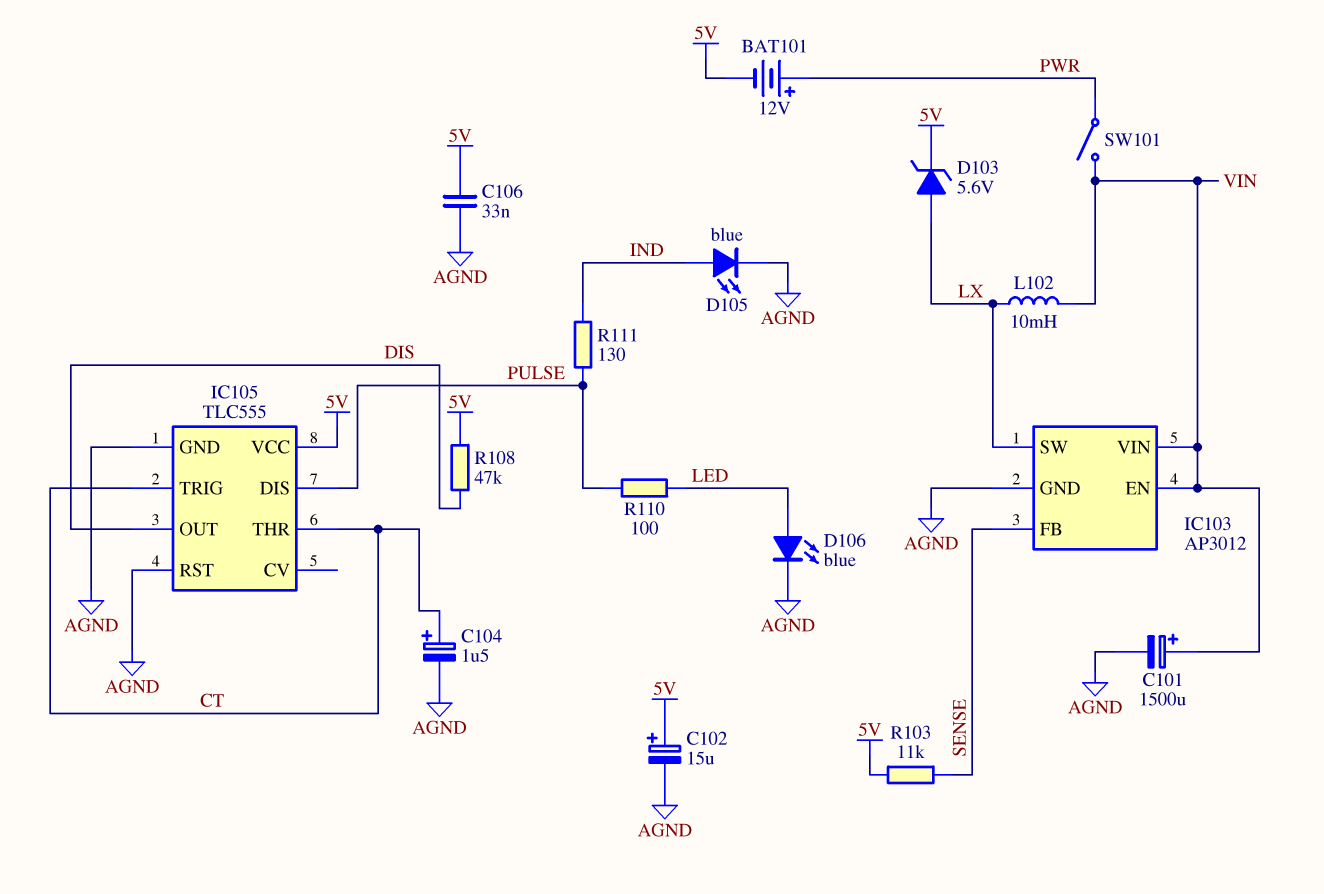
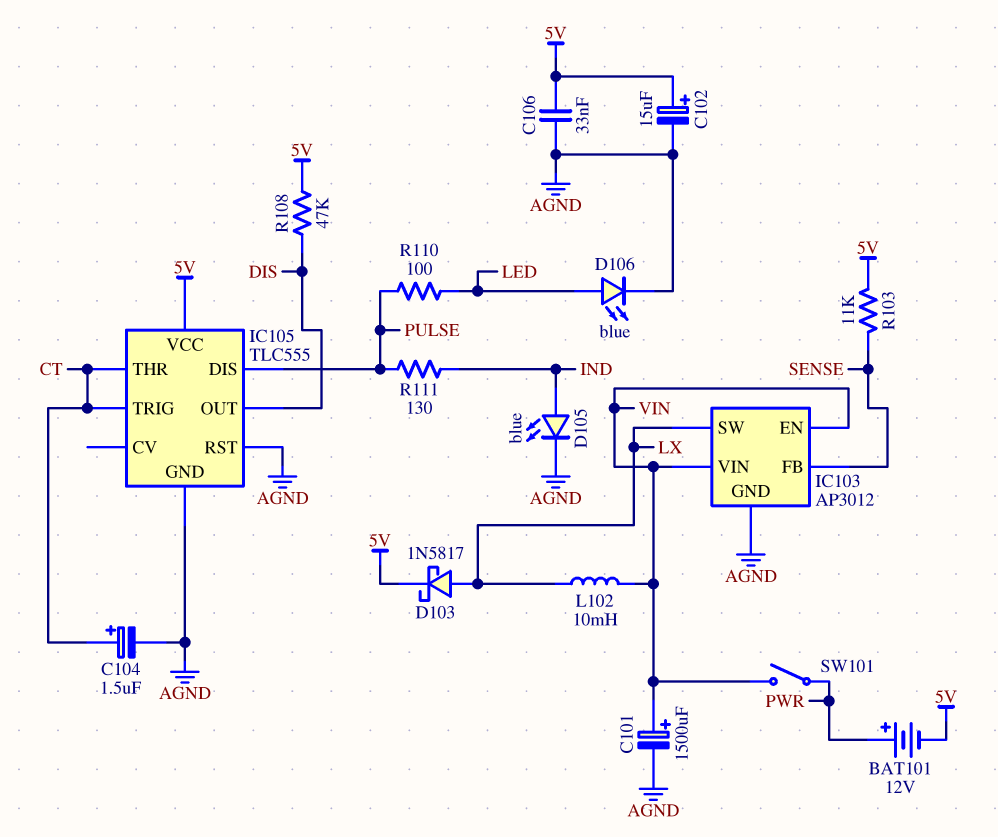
D103: zener 5.6V (A LX, K 5V) -> schottky 1N5817 (A LX, K 5V)

